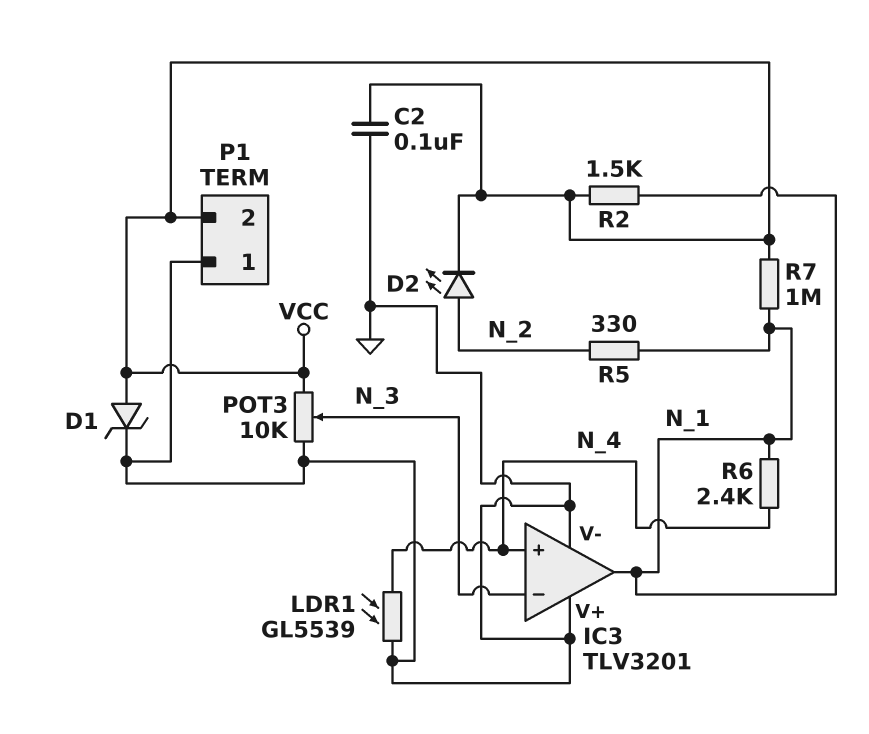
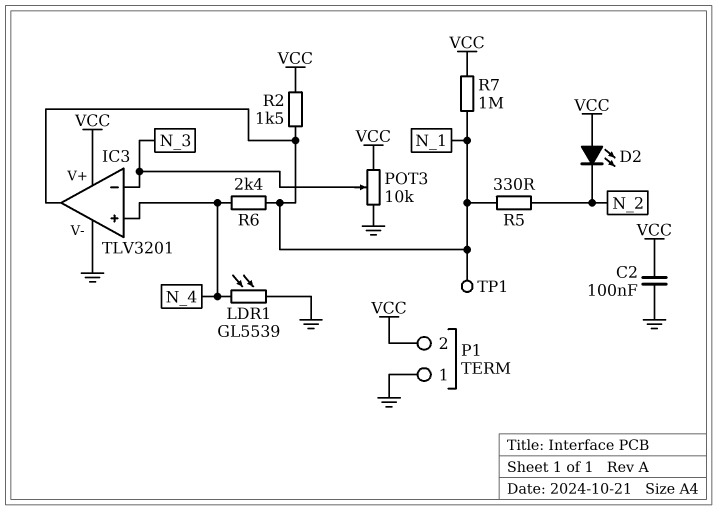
D1: zener (A VCC, K GND) -> none
D2: LED (A N_2, K VCC) -> LED (A VCC, K N_2)
IC3 pin V+: GND -> VCC
TP1: none -> test point (N_1)

